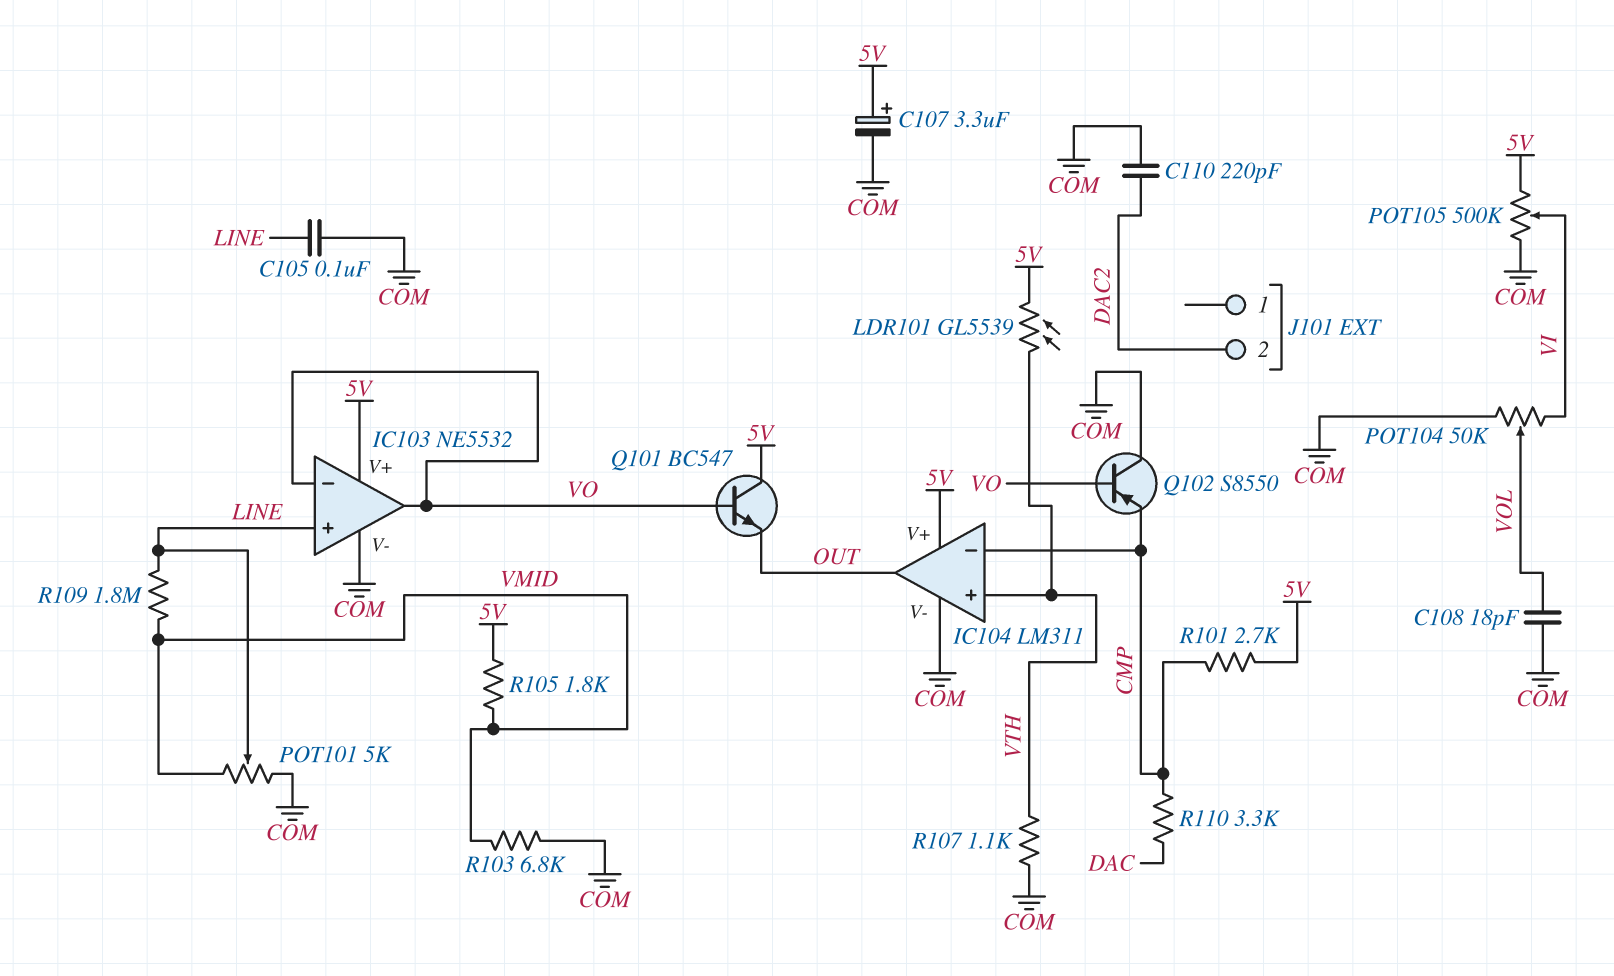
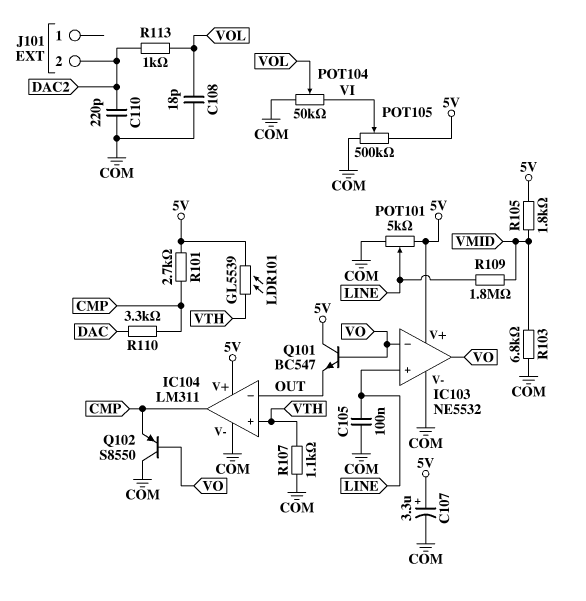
IC104 pin in-: CMP -> OUT
IC104 pin out: OUT -> CMP
POT101: 5k (COM, VMID, wiper LINE) -> 5k (5V, COM, wiper LINE)
R113: none -> 1k (DAC2, VOL)

